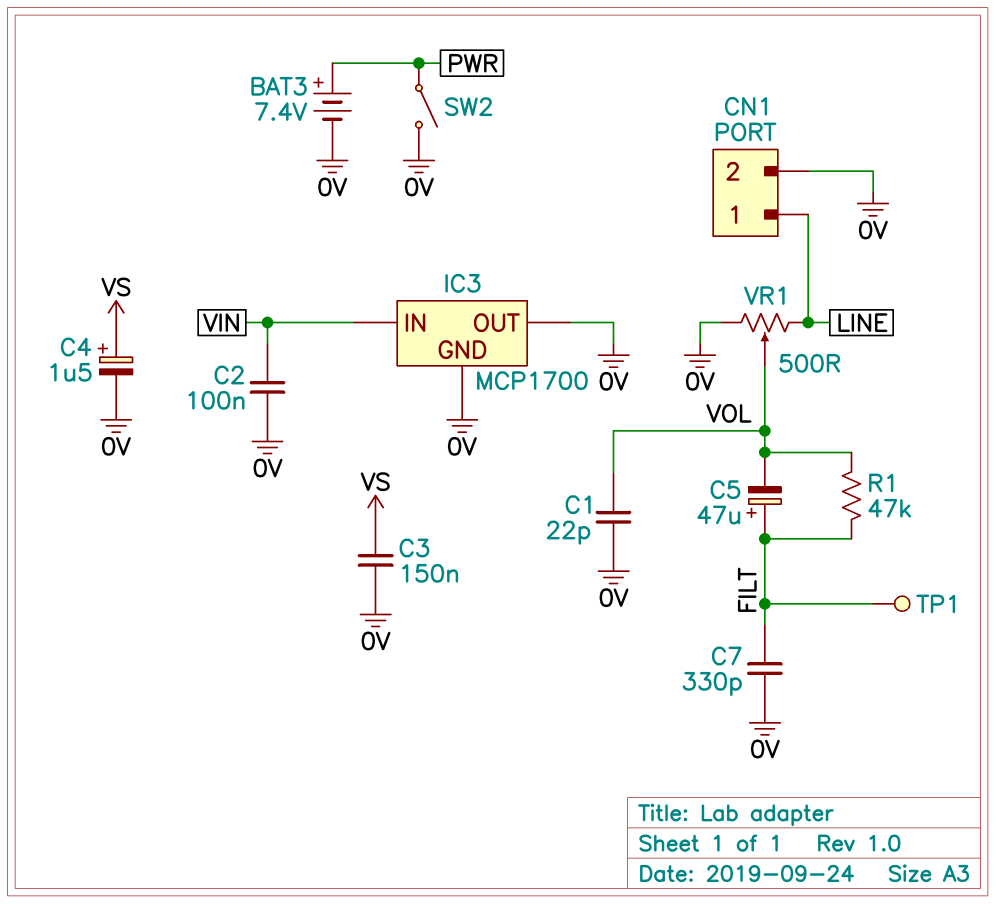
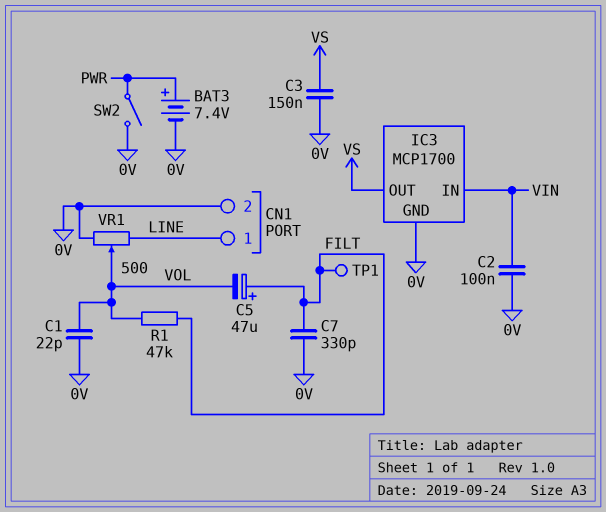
C4: 1.5uF (plus VS, minus 0V) -> none
IC3 pin OUT: 0V -> VS

